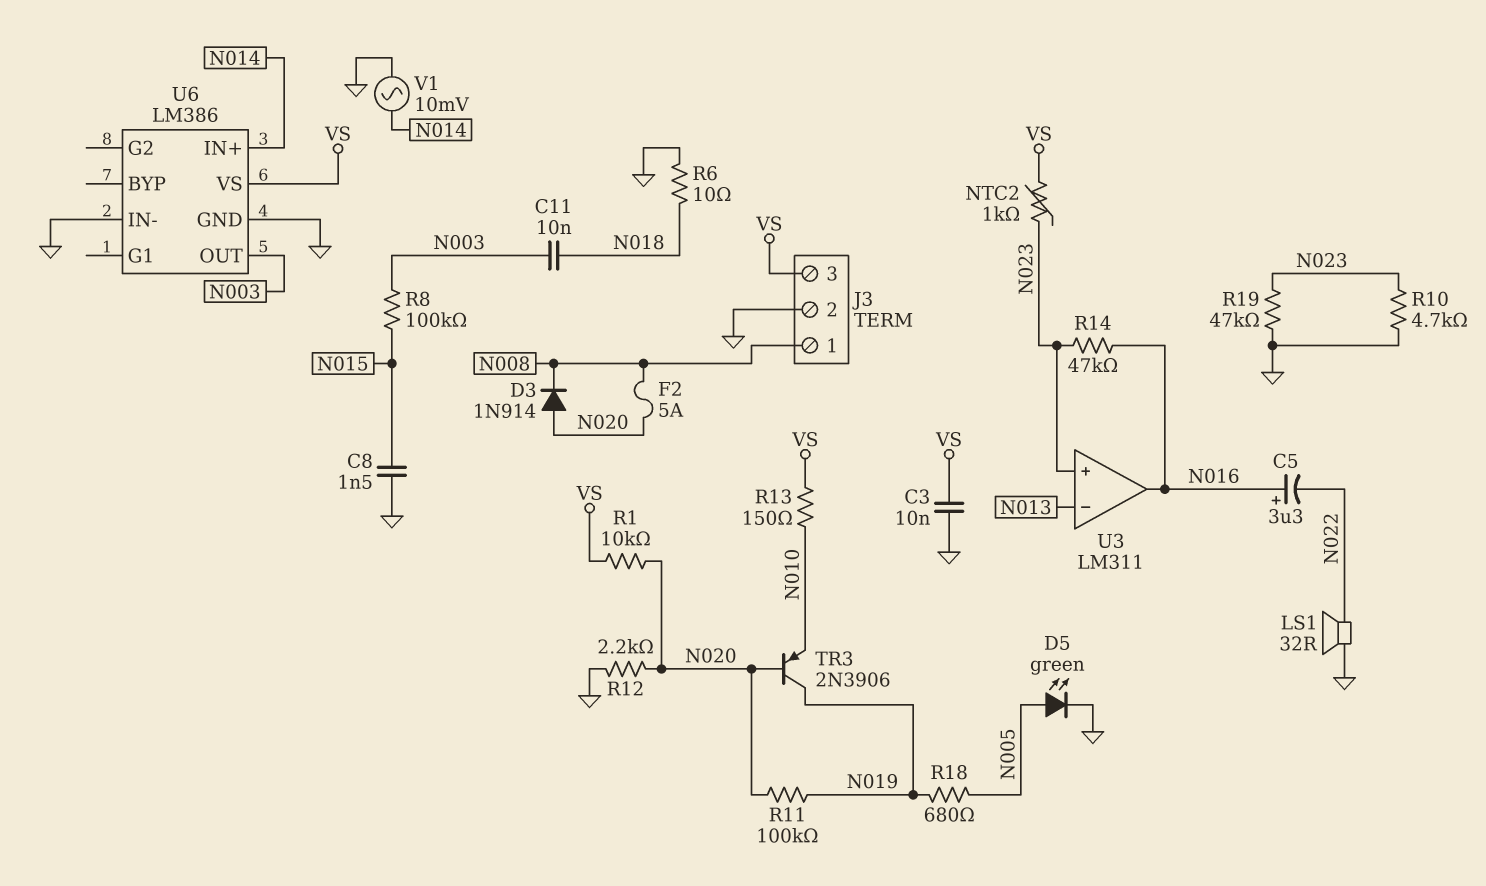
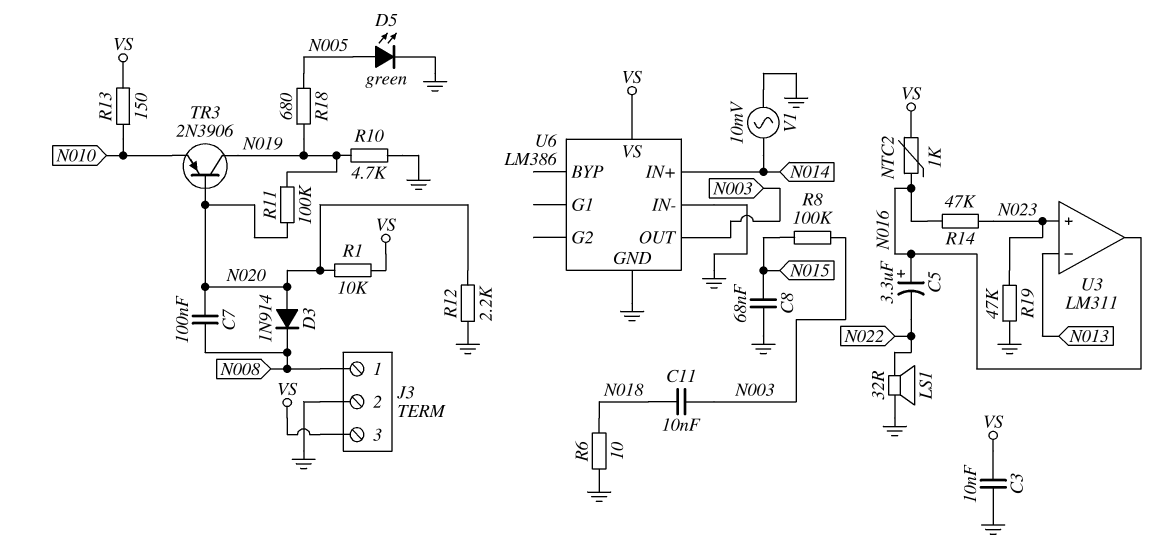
C7: none -> 100nF (N008, N020)
C8: 1.5nF (GND, N015) -> 68nF (GND, N015)
F2: 5A (N008, N020) -> none
NTC2: 1k (N023, VS) -> 1k (N016, VS)
R10: 4.7k (GND, N023) -> 4.7k (GND, N019)

